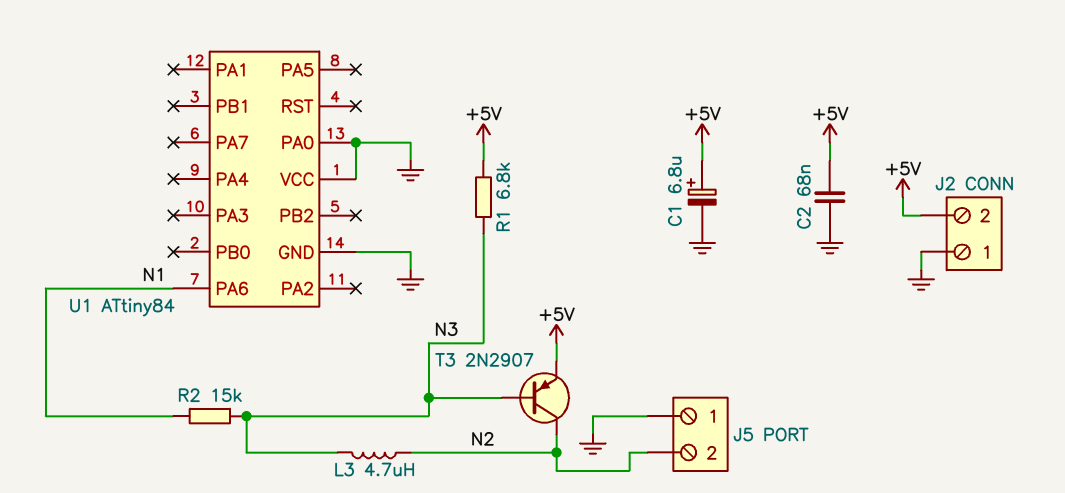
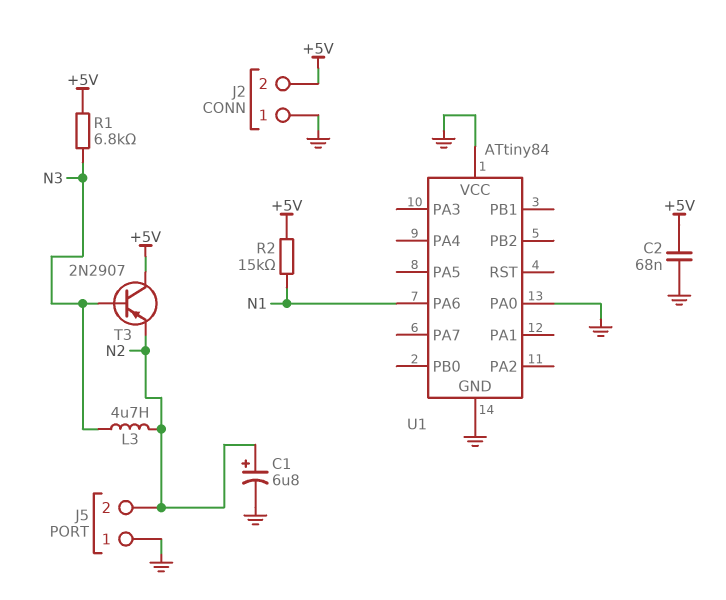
C1: 6.8uF (plus +5V, minus GND) -> 6.8uF (plus N2, minus GND)
R2: 15k (N1, N3) -> 15k (+5V, N1)
T3: PNP 2N2907 (B N3, C N2, E +5V) -> PNP 2N2907 (B N3, C +5V, E N2)

